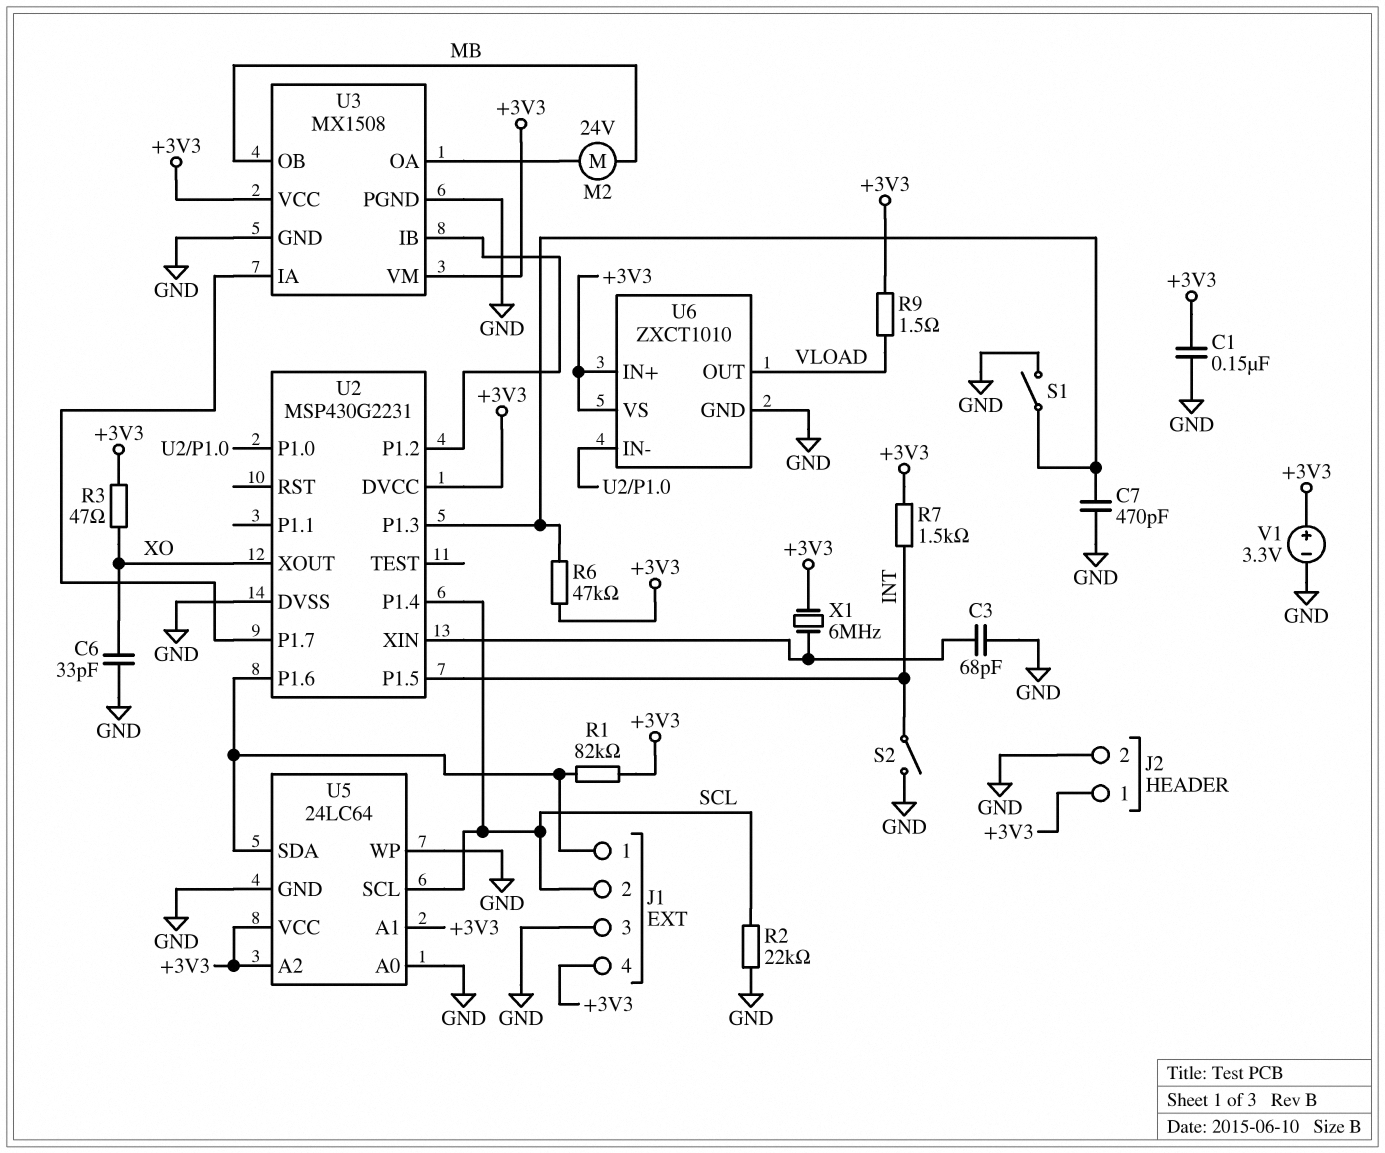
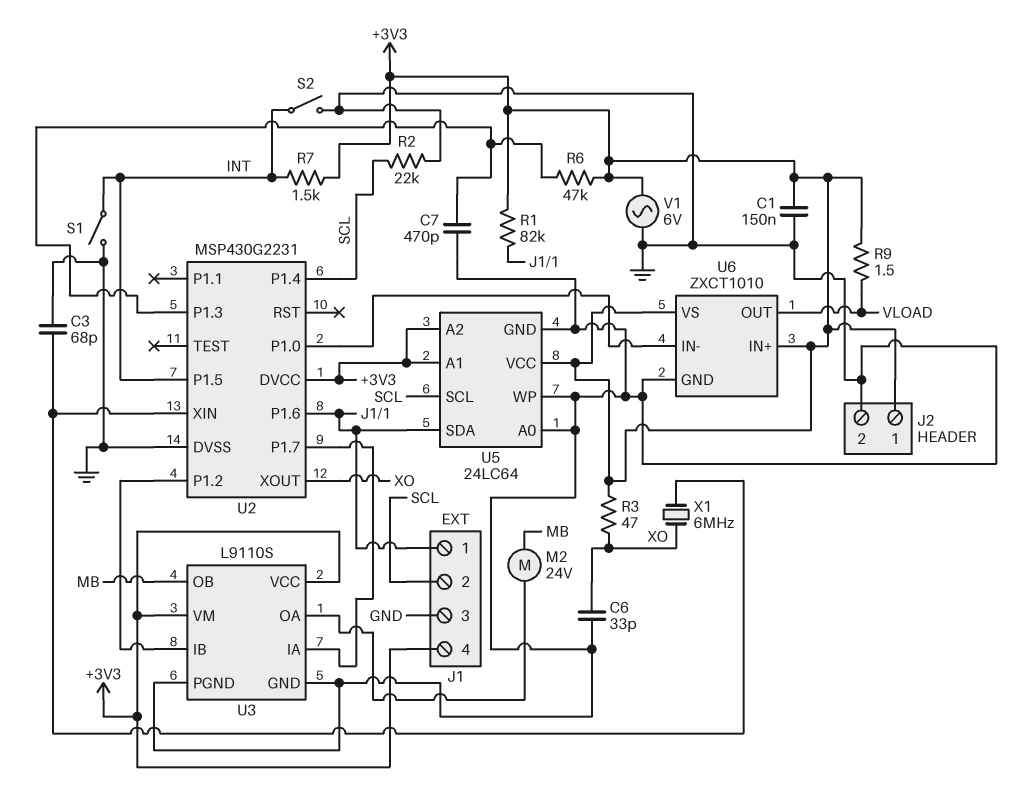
S1: switch (GND, U2/P1.3) -> switch (GND, INT)
U3: MX1508 -> L9110S
V1: 3.3V (plus +3V3, minus GND) -> AC 6V (+3V3, GND)
X1: 6MHz (+3V3, U2/XIN) -> 6MHz (U2/XIN, XO)

